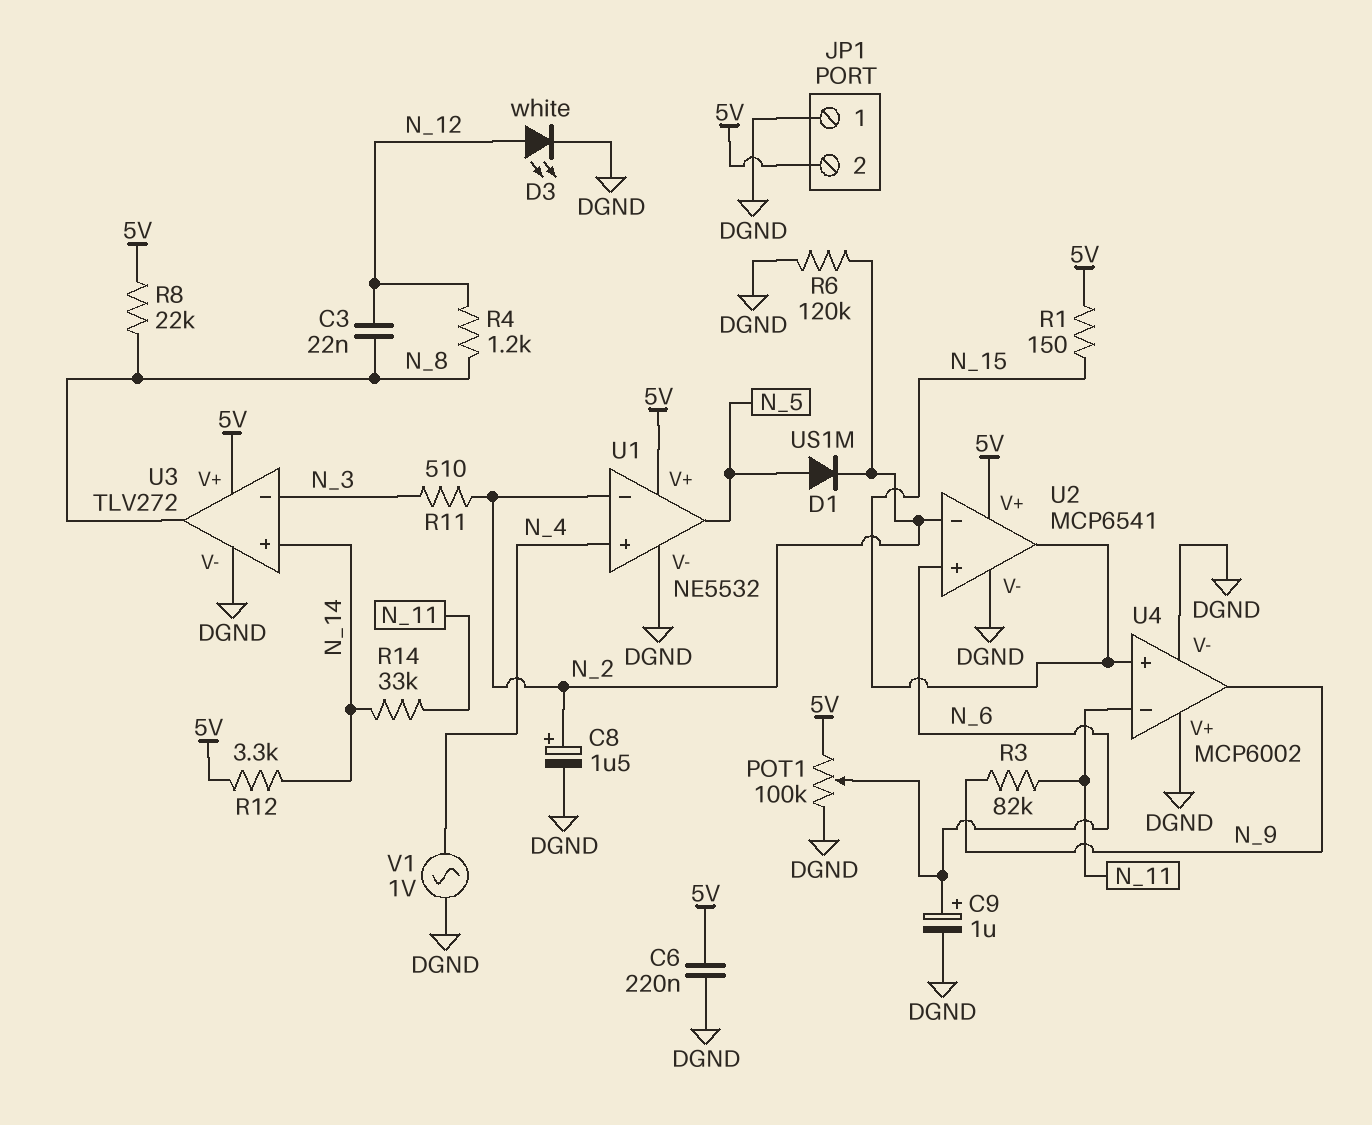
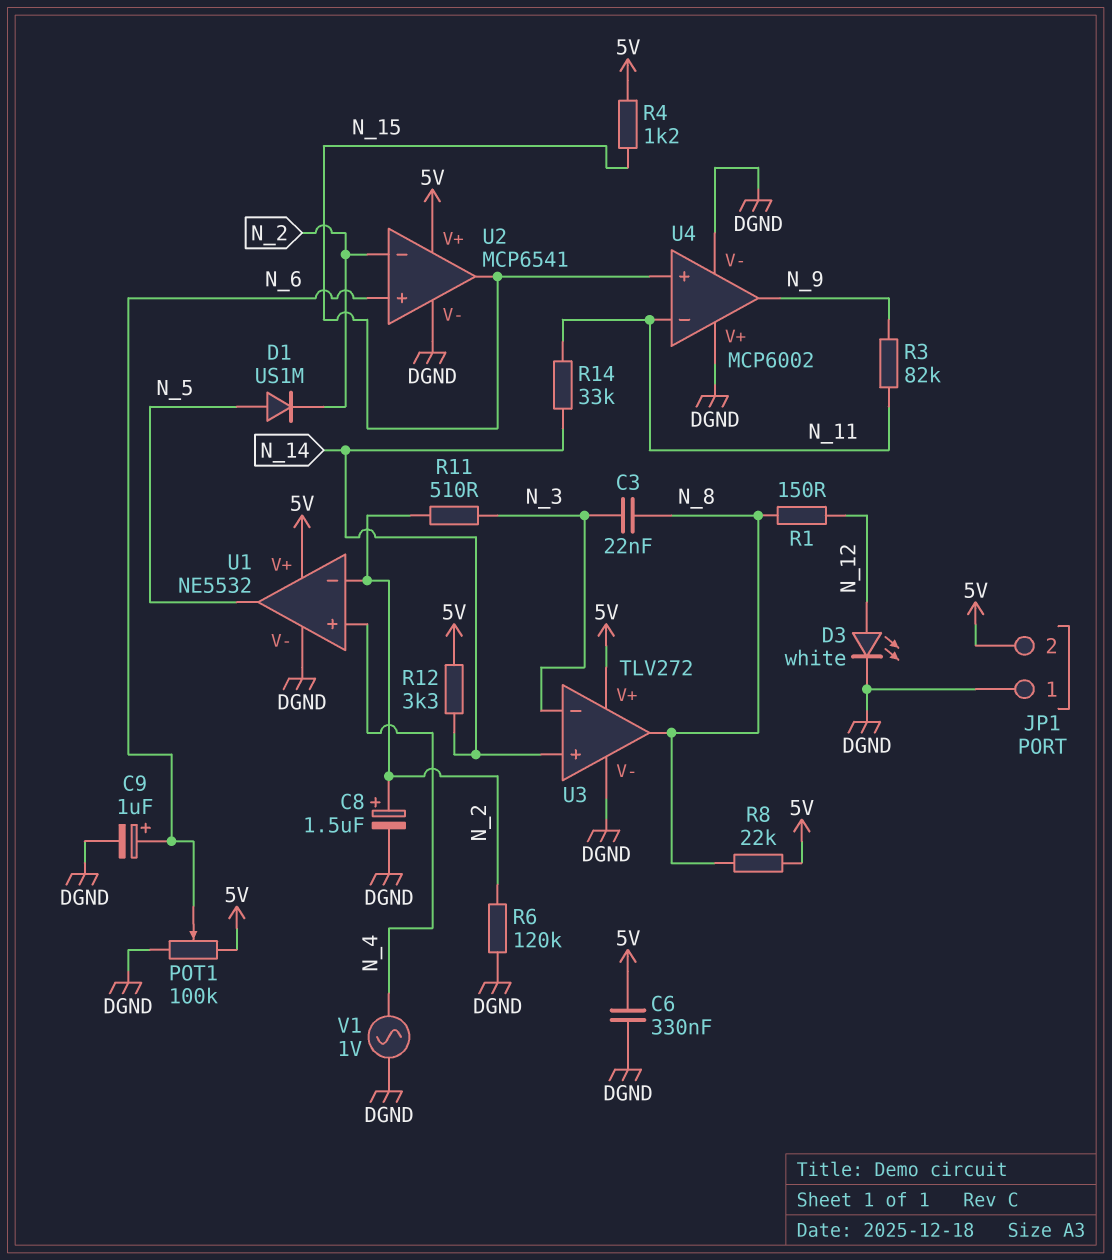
C3: 22nF (N_8, N_12) -> 22nF (N_3, N_8)
C6: 220nF (5V, DGND) -> 330nF (5V, DGND)
R1: 150 (5V, N_15) -> 150 (N_8, N_12)
R4: 1.2k (N_8, N_12) -> 1.2k (5V, N_15)

